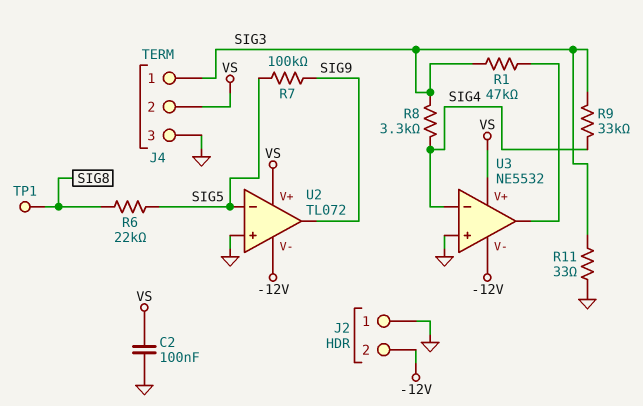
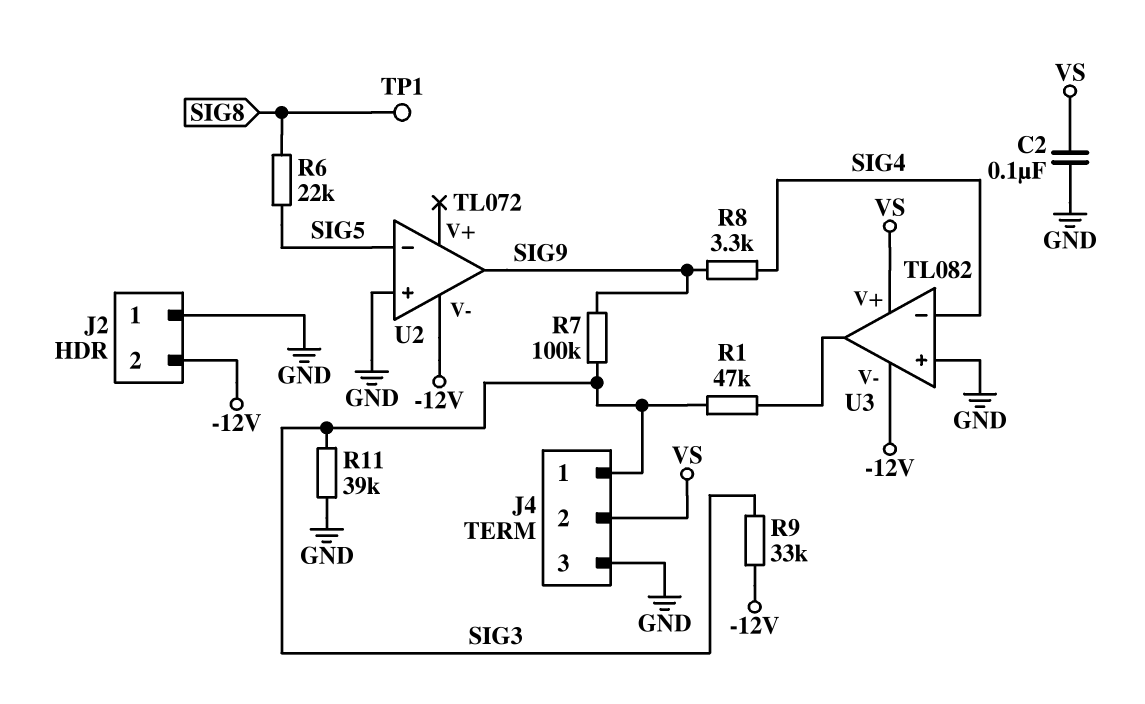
R7: 100k (SIG5, SIG9) -> 100k (SIG3, SIG9)
R8: 3.3k (SIG3, SIG4) -> 3.3k (SIG4, SIG9)
R9: 33k (SIG3, SIG4) -> 33k (-12V, SIG3)
R11: 33 (GND, SIG3) -> 39k (GND, SIG3)
U2 pin V+: VS -> none
U3: NE5532 -> TL082

